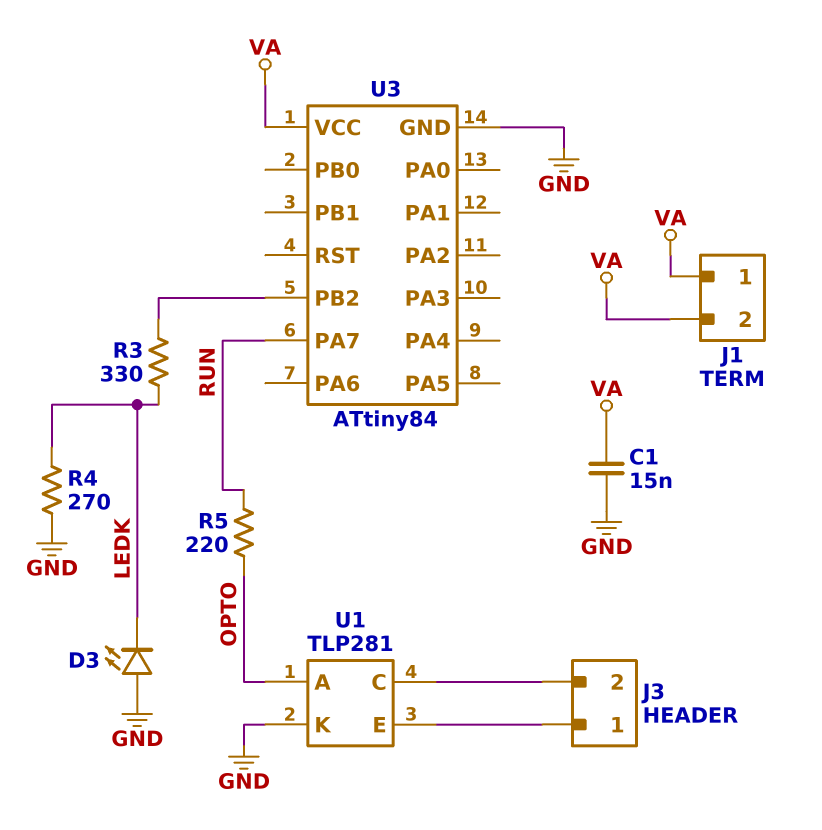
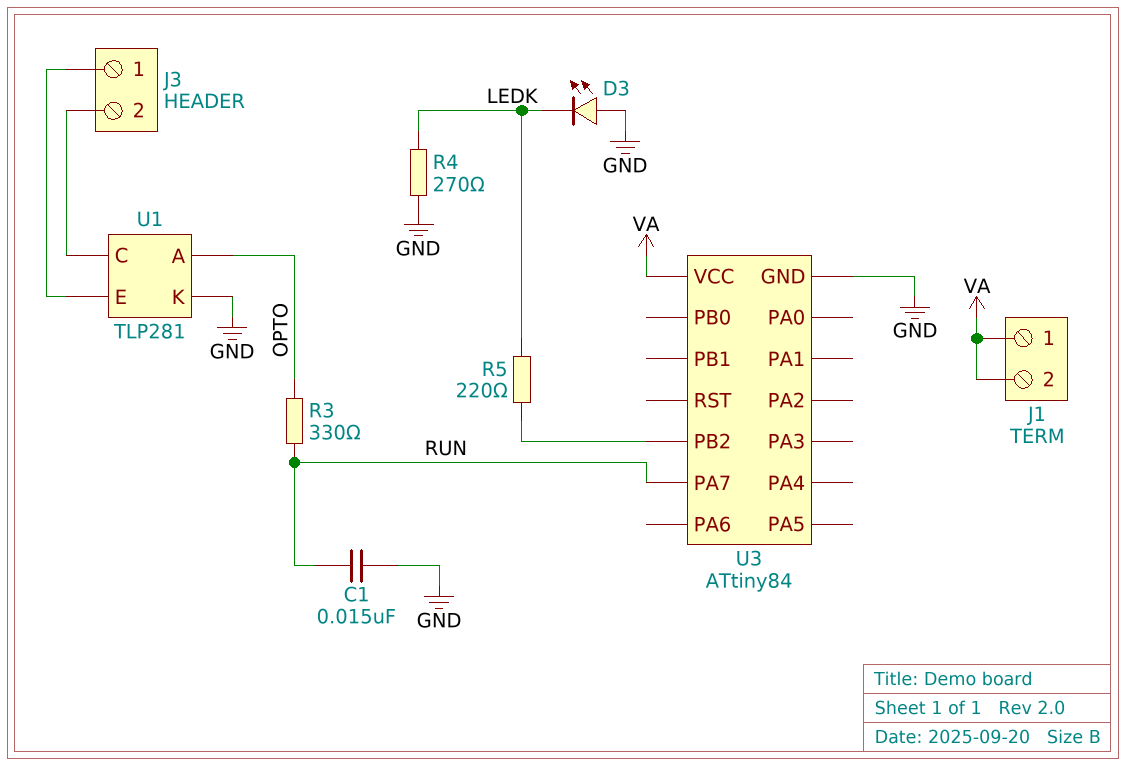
C1: 15nF (GND, VA) -> 15nF (GND, RUN)
R3: 330 (LEDK, U3/PB2) -> 330 (OPTO, RUN)
R5: 220 (OPTO, RUN) -> 220 (LEDK, U3/PB2)

